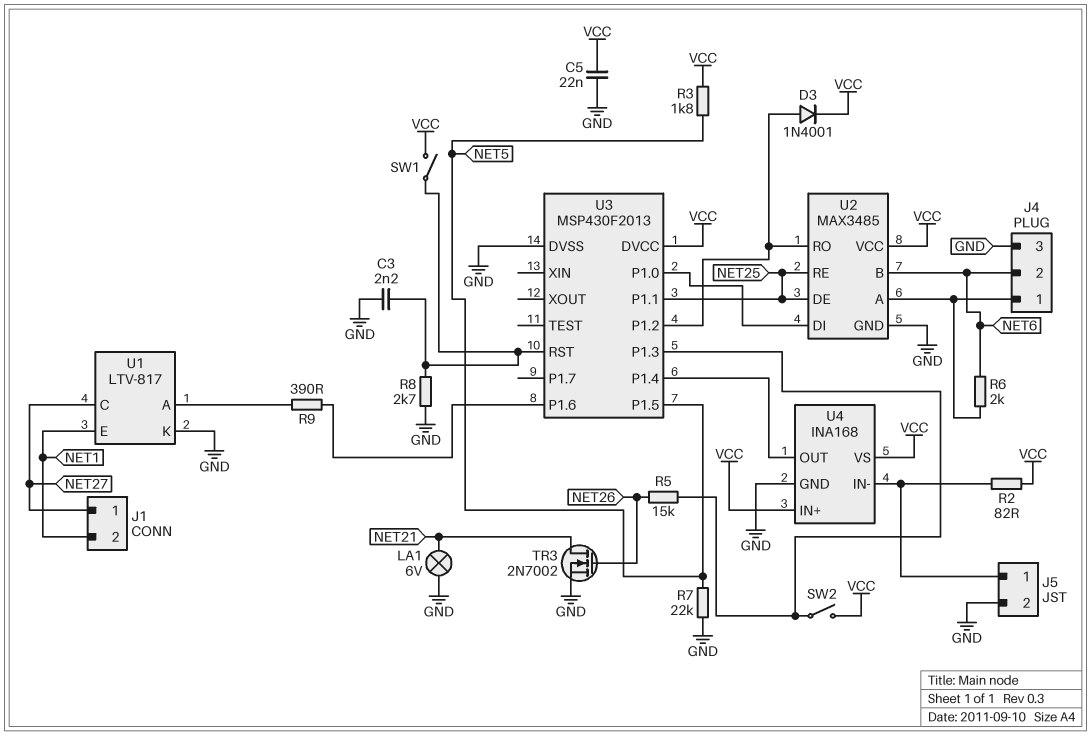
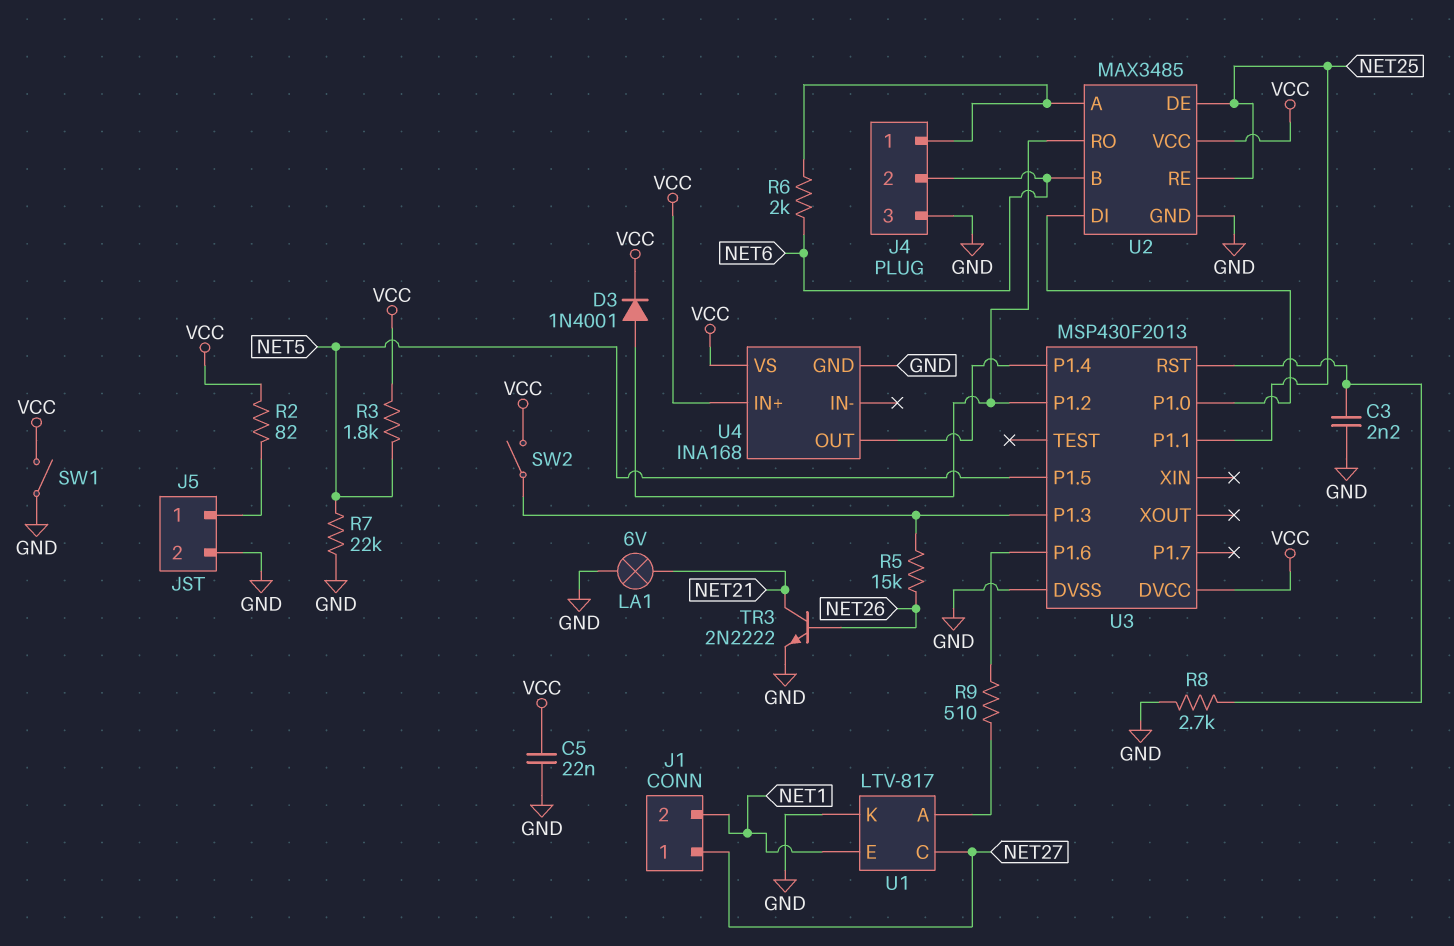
R9: 390 (U1/A, U3/P1.6) -> 510 (U1/A, U3/P1.6)
SW1: switch (U3/RST, VCC) -> switch (GND, VCC)
TR3: NMOS 2N7002 (G NET26, D NET21, S GND) -> NPN 2N2222 (B NET26, C NET21, E GND)
U4 pin IN-: J5/1 -> none

